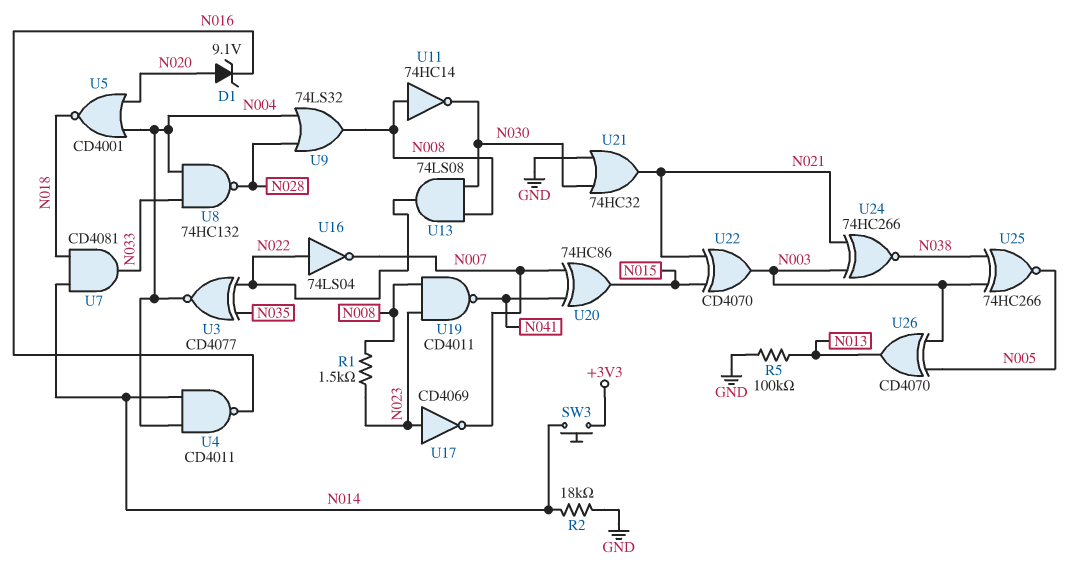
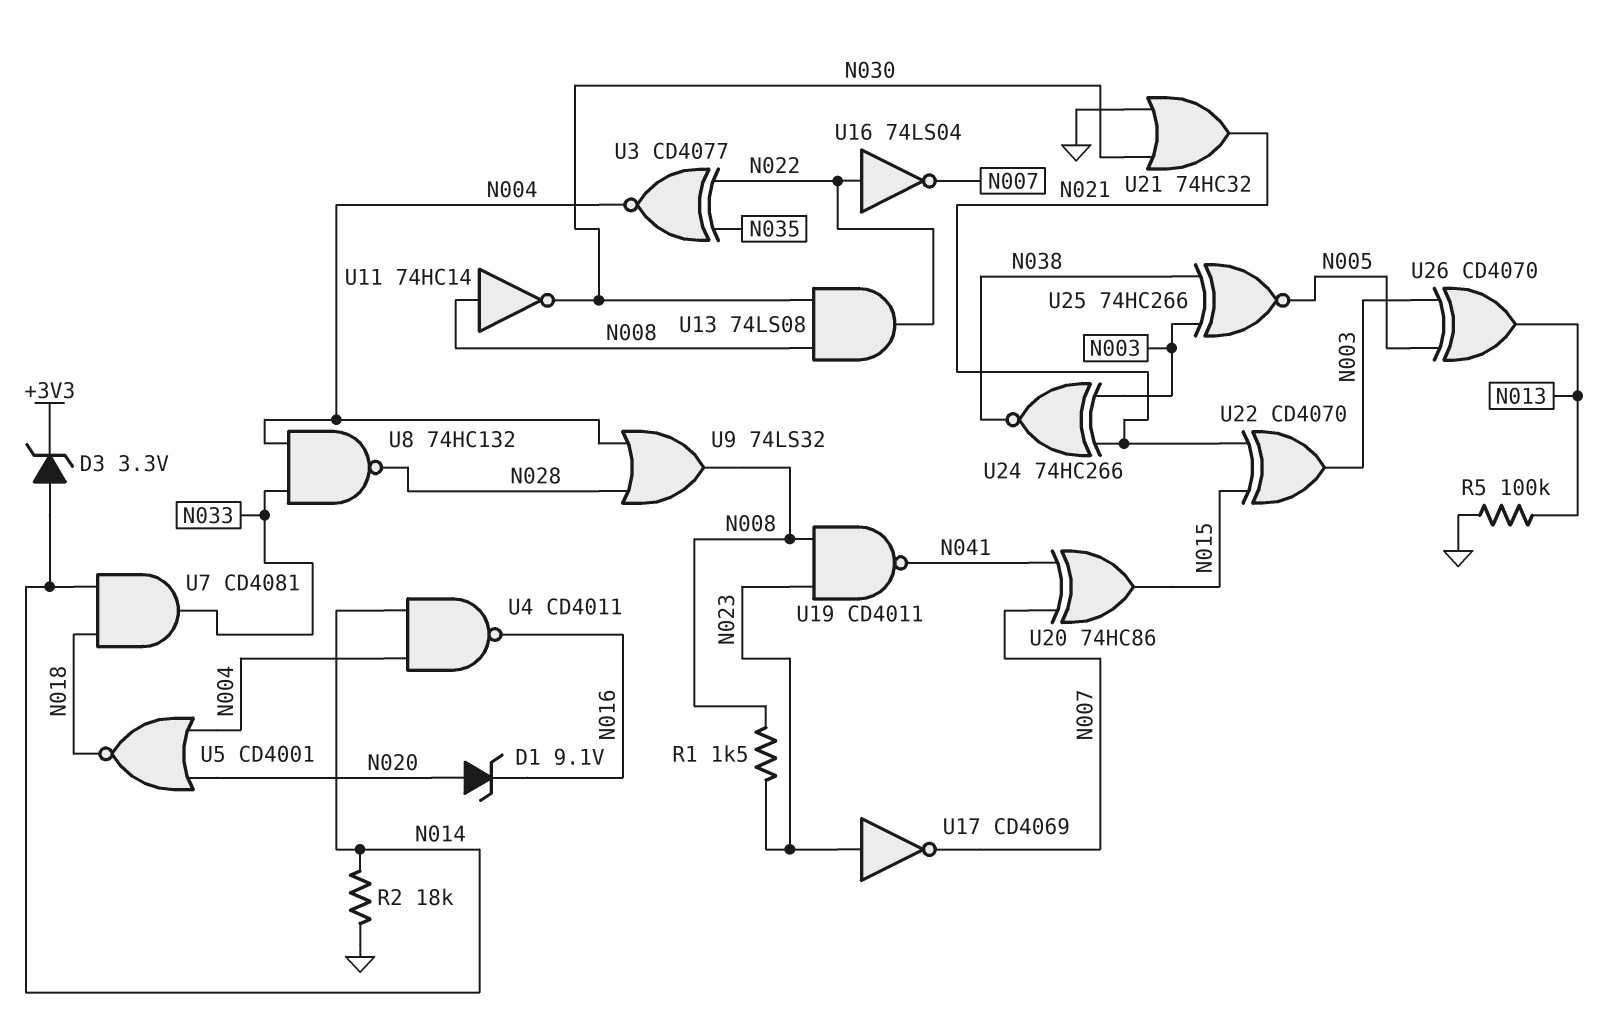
D3: none -> zener 3.3V (A N014, K +3V3)
SW3: button (+3V3, N014) -> none

